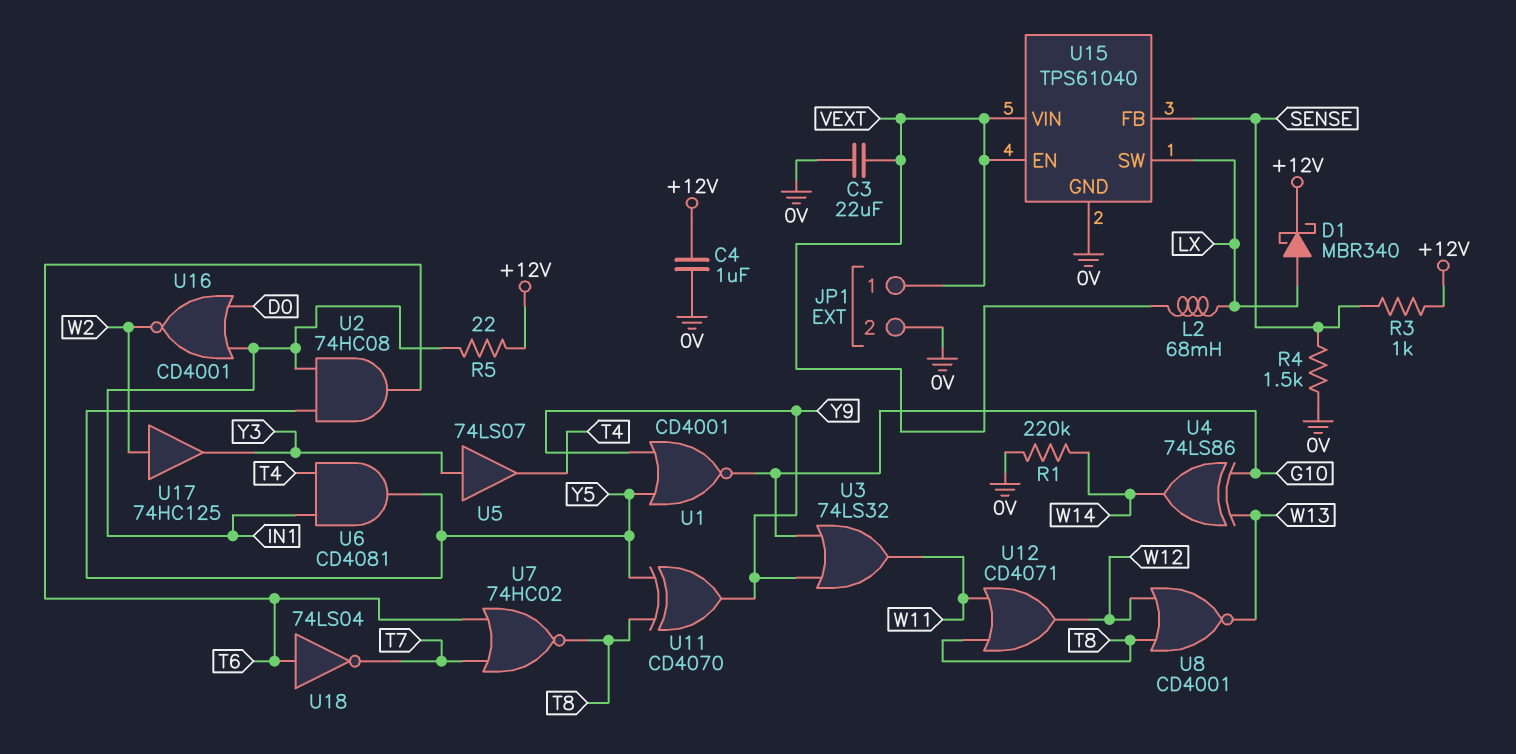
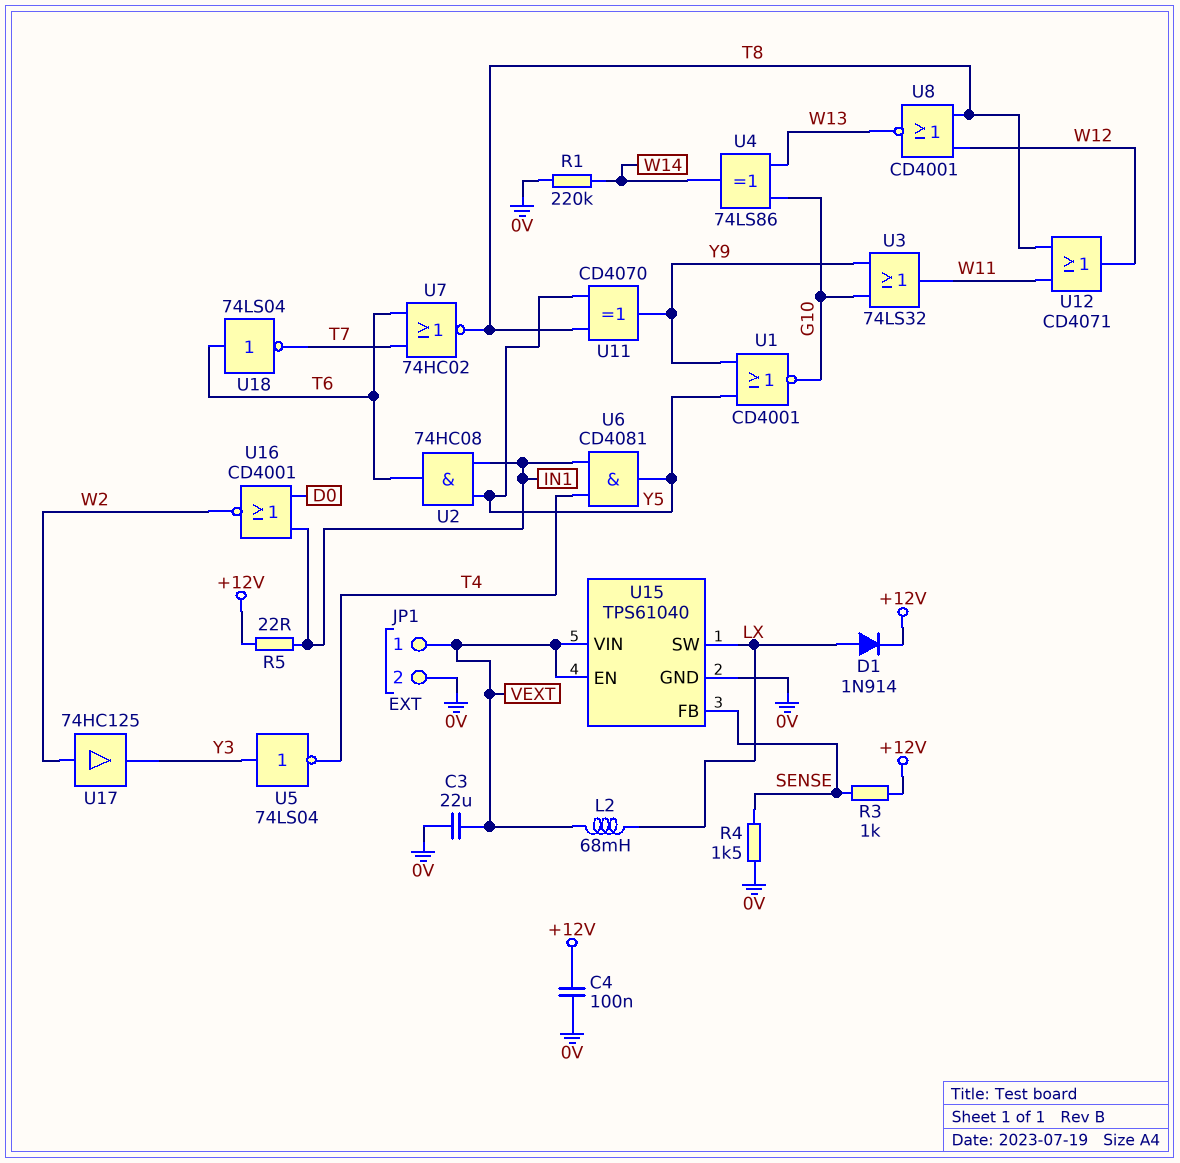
C4: 1uF (+12V, 0V) -> 100nF (+12V, 0V)
D1: schottky MBR340 (A LX, K +12V) -> diode 1N914 (A LX, K +12V)
U5: buffer 74LS07 (in Y3, out T4) -> NOT 74LS04 (in Y3, out T4)

